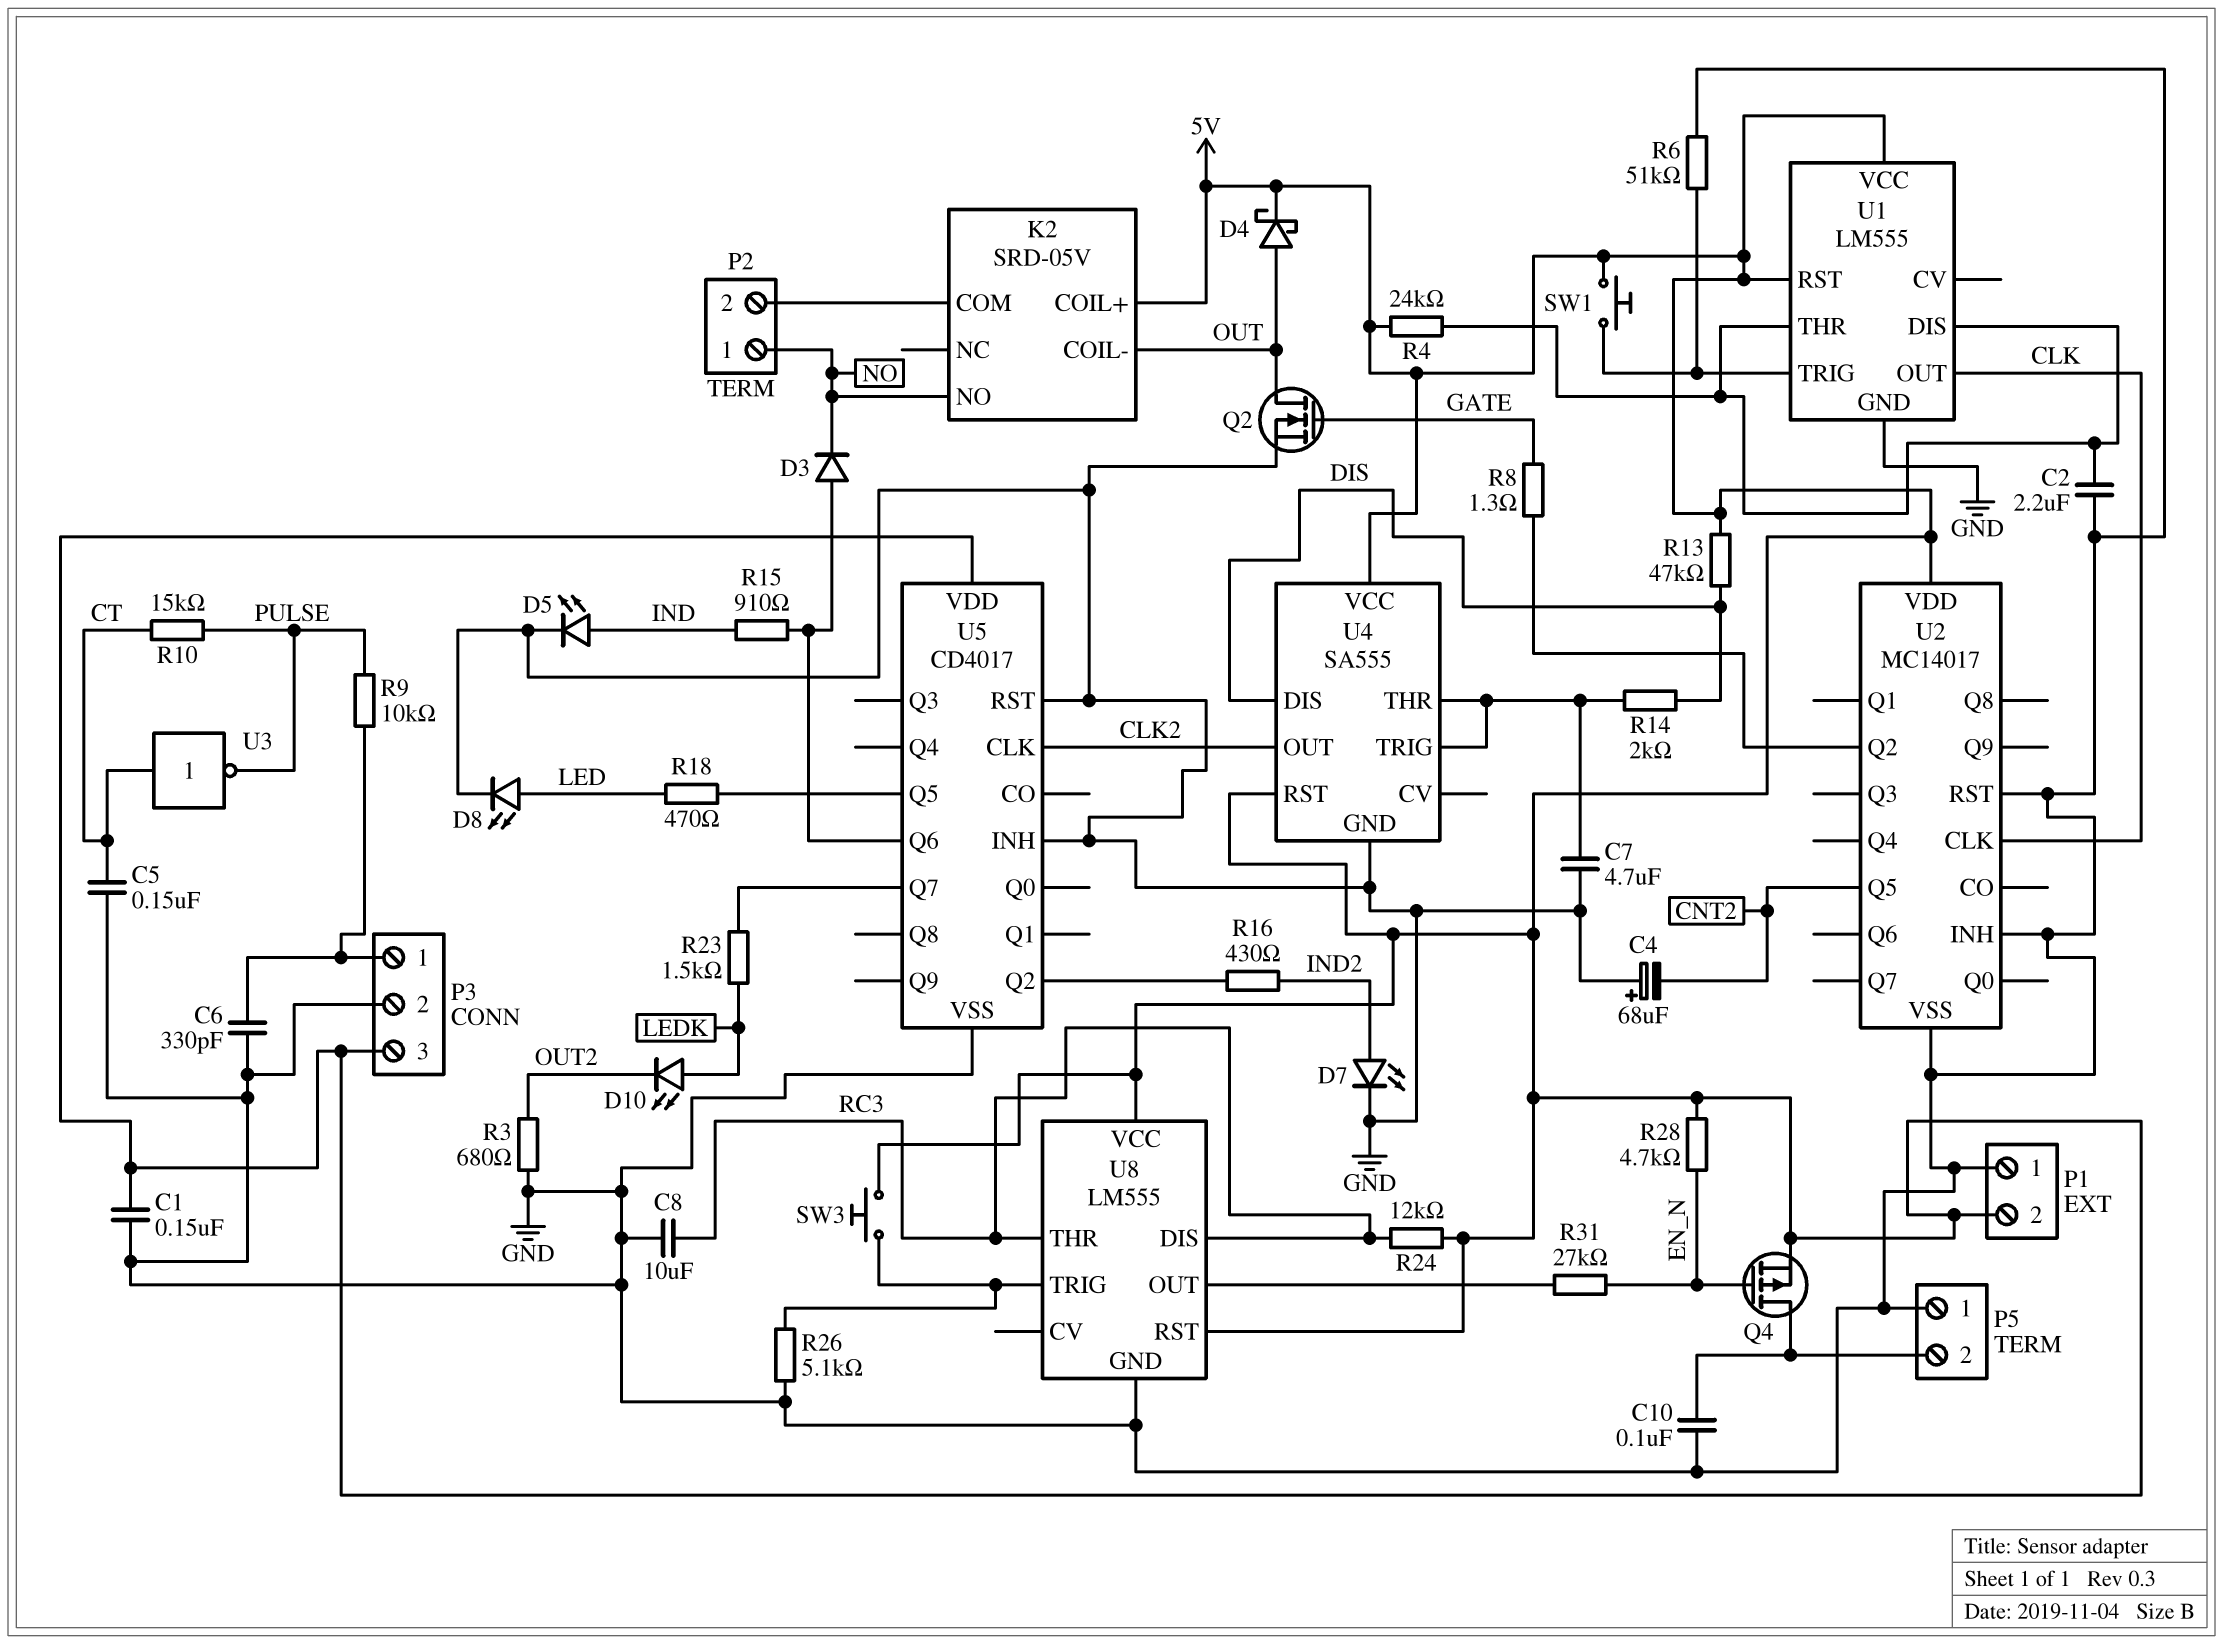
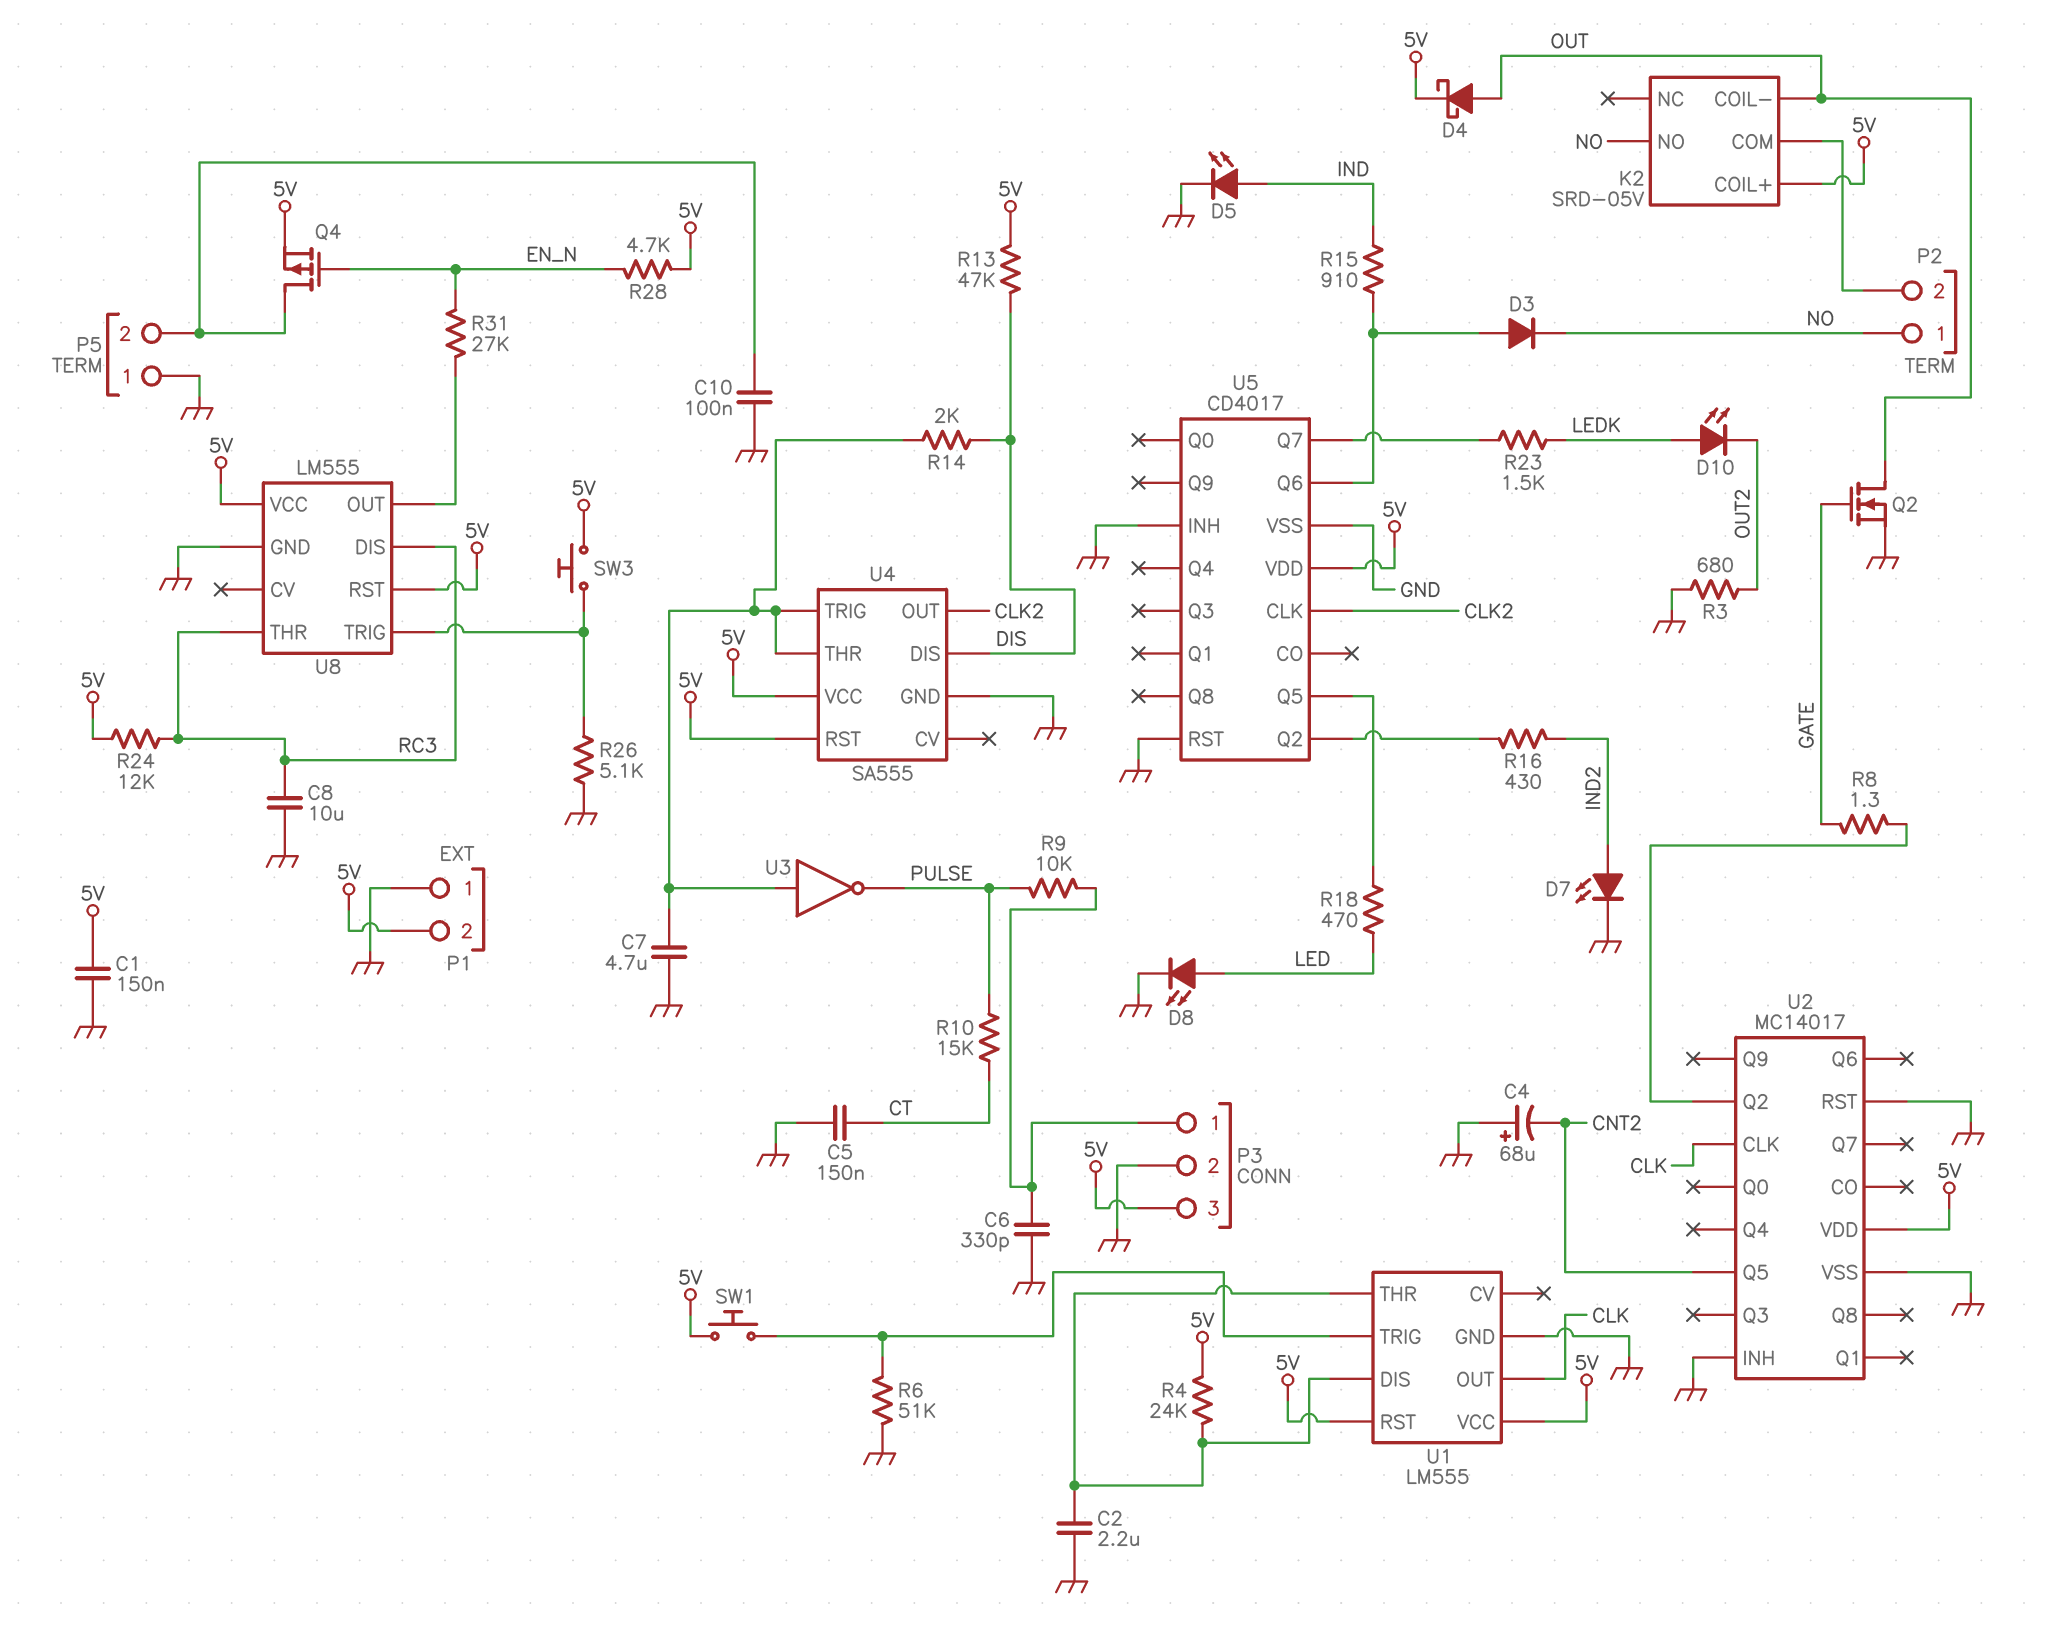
U3: NOT (in CT, out PULSE) -> NOT (in U4/THR, out PULSE)

